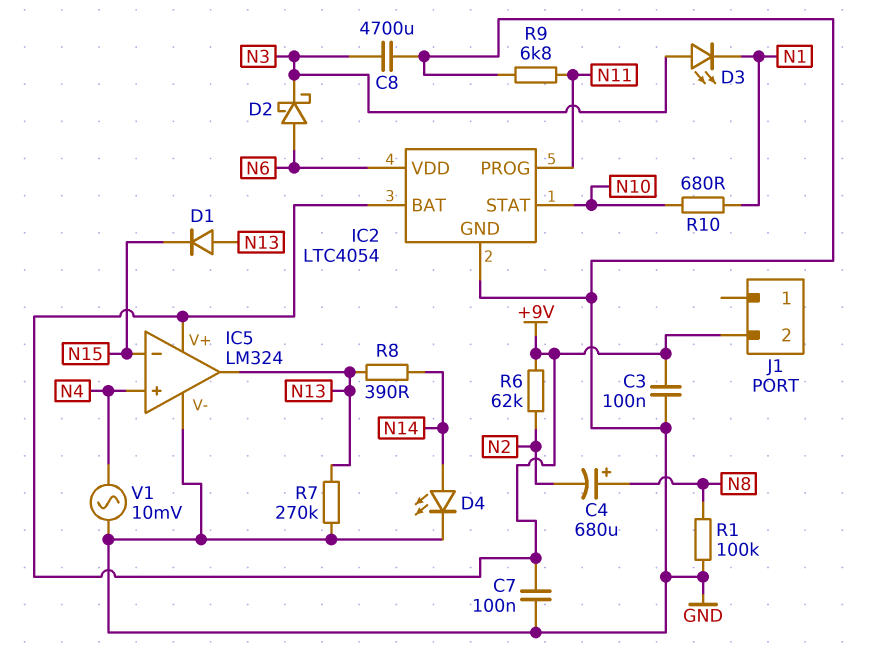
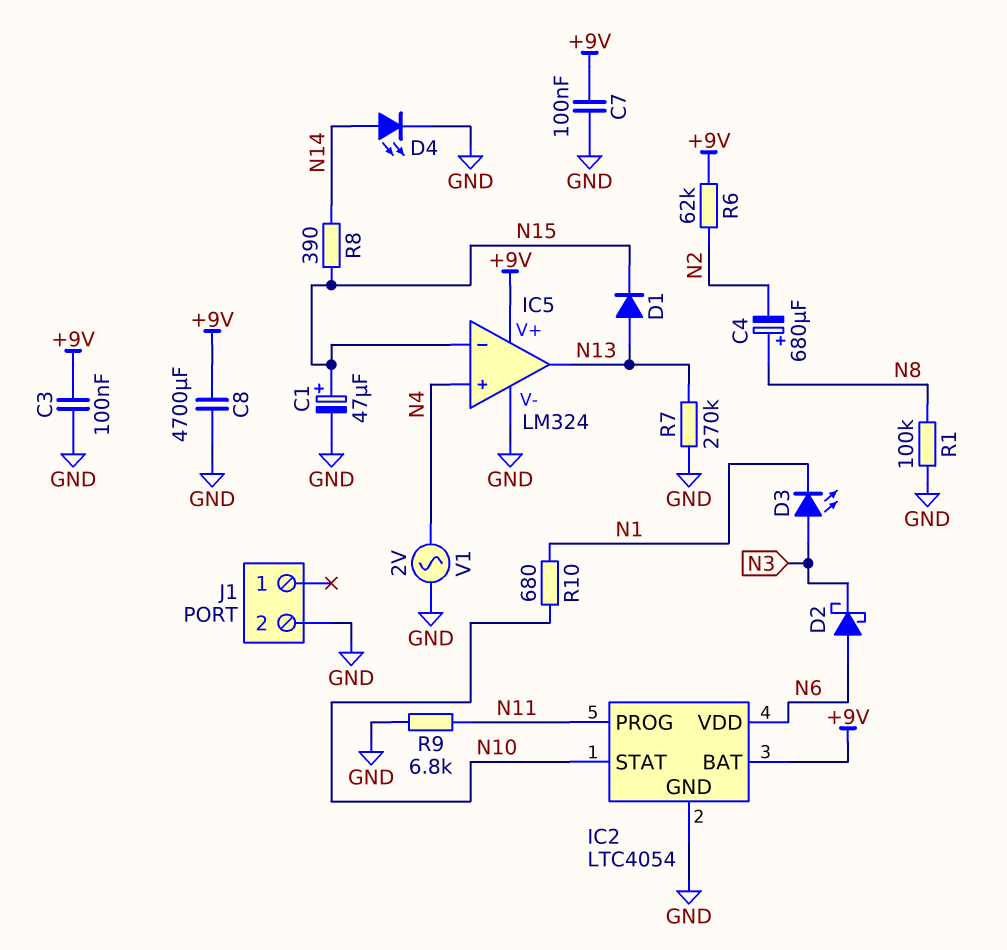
C1: none -> 47uF (plus N15, minus GND)
C8: 4700uF (GND, N3) -> 4700uF (+9V, GND)
J1 pin 2: +9V -> GND
R8: 390 (N13, N14) -> 390 (N14, N15)
V1: AC 10mV (GND, N4) -> AC 2V (GND, N4)

